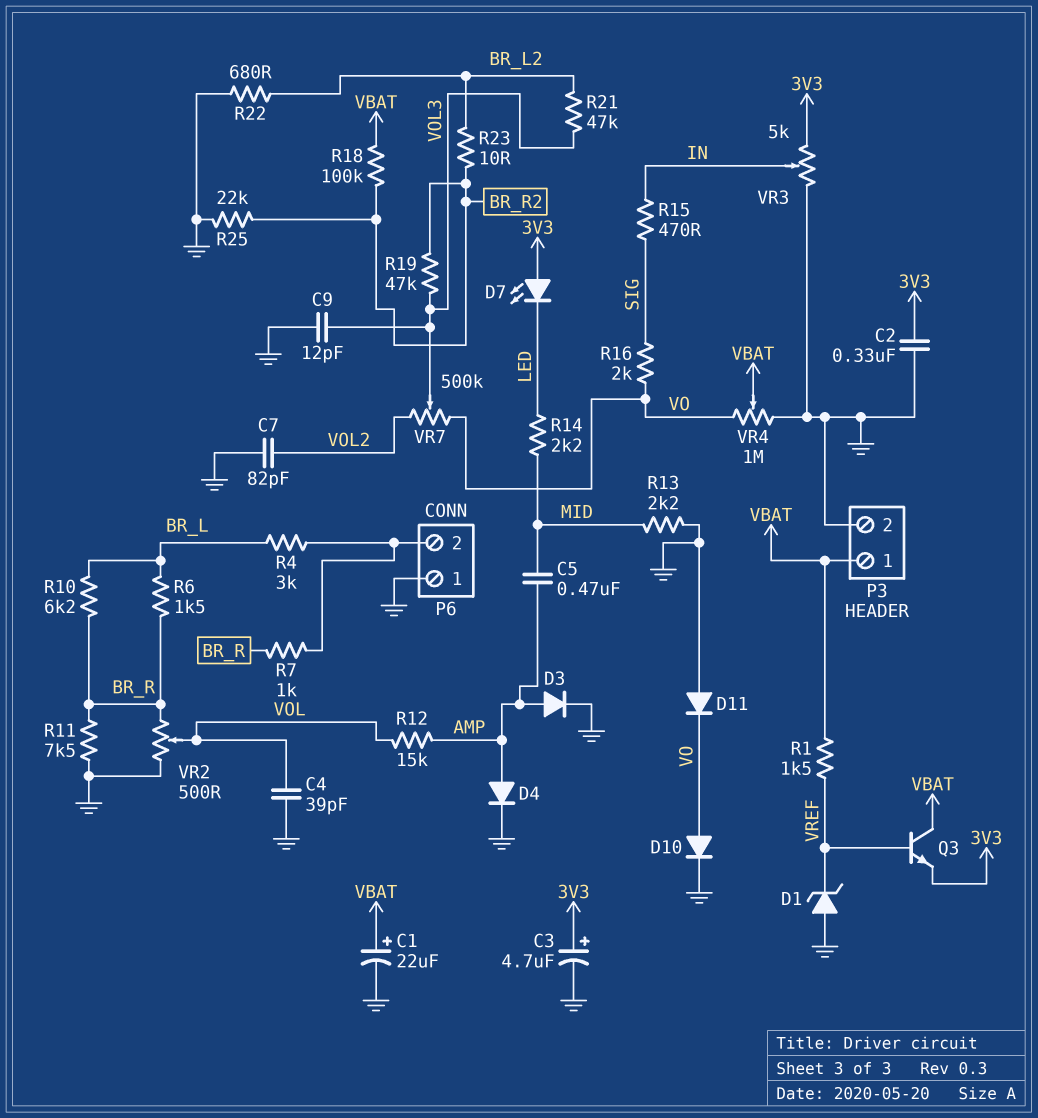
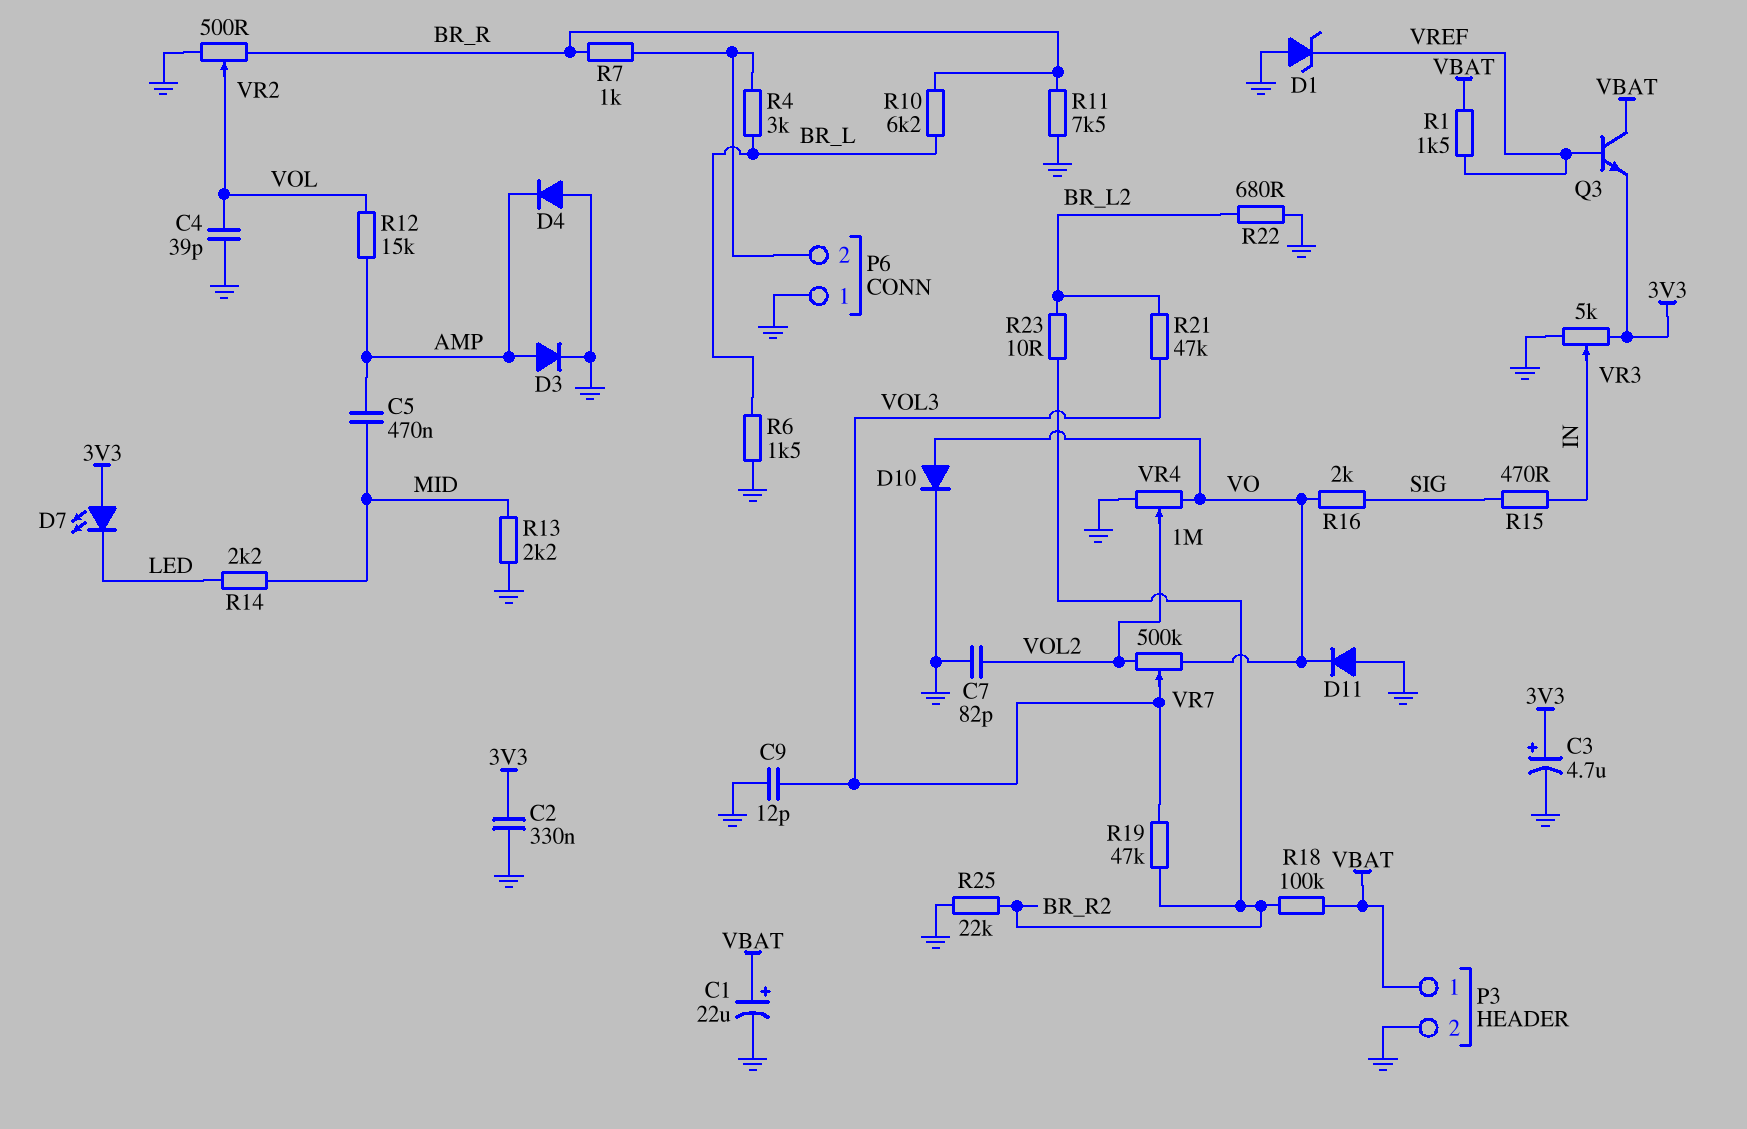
D4: diode (A AMP, K GND) -> diode (A GND, K AMP)
R6: 1.5k (BR_L, BR_R) -> 1.5k (BR_L, GND)
VR4: 1M (GND, VO, wiper VBAT) -> 1M (GND, VO, wiper VOL2)

